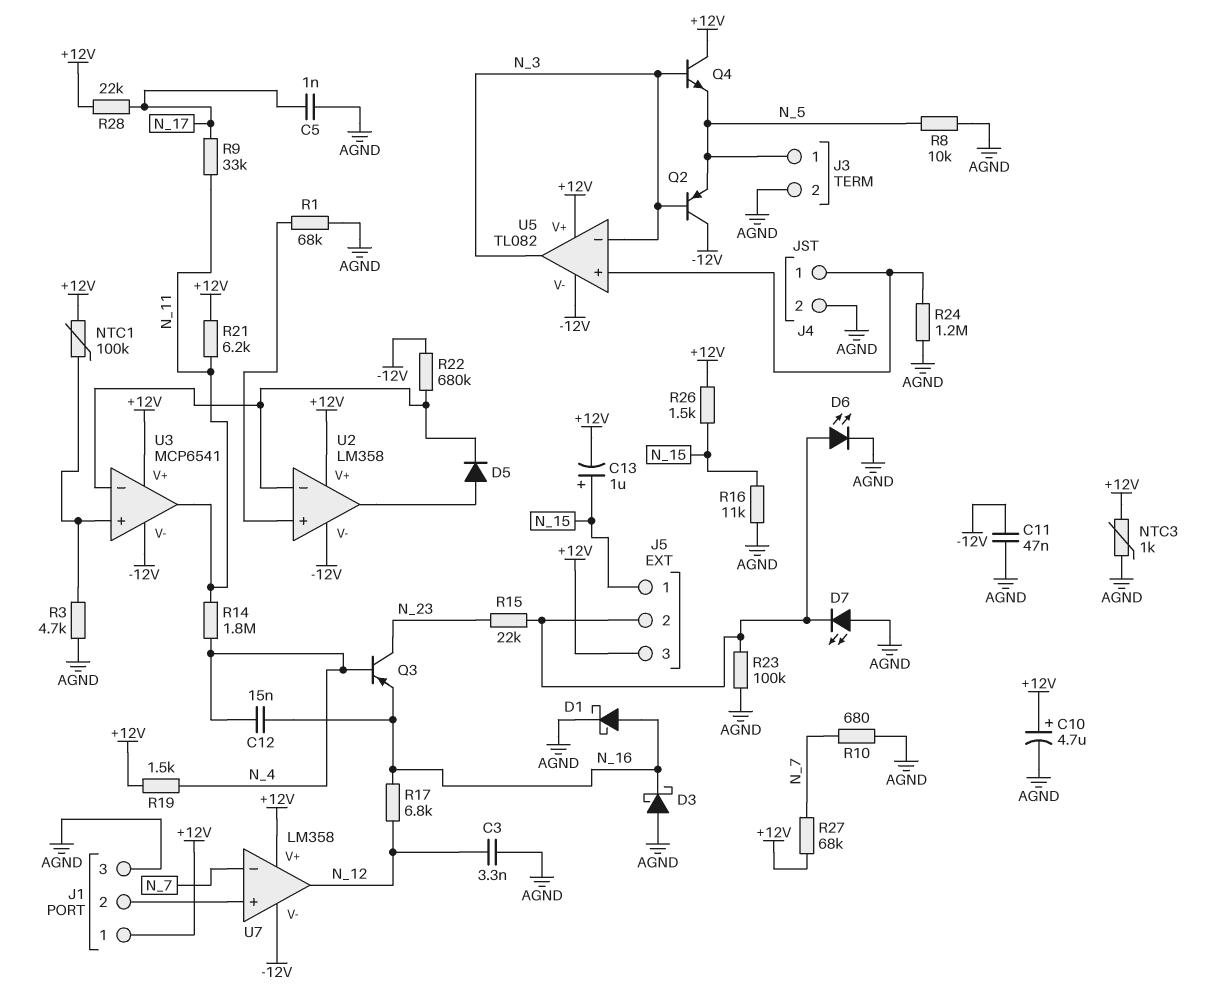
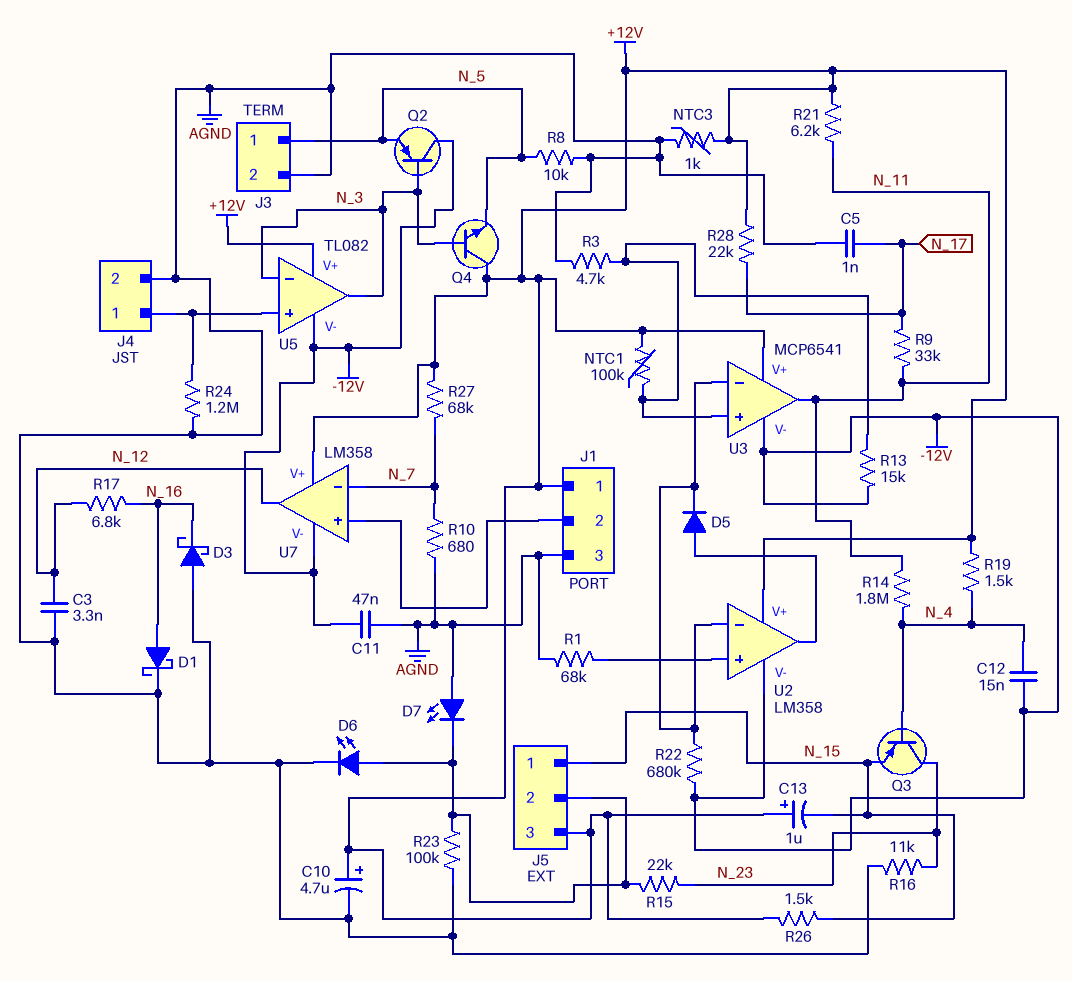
C12: 15nF (N_4, N_16) -> 15nF (-12V, N_4)
C13: 1uF (plus N_15, minus +12V) -> 1uF (plus +12V, minus N_15)
Q3: PNP (B N_4, C N_23, E N_16) -> PNP (B N_4, C N_23, E N_15)
R13: none -> 15k (-12V, U3/in+)
R16: 11k (AGND, N_15) -> 11k (AGND, N_23)

